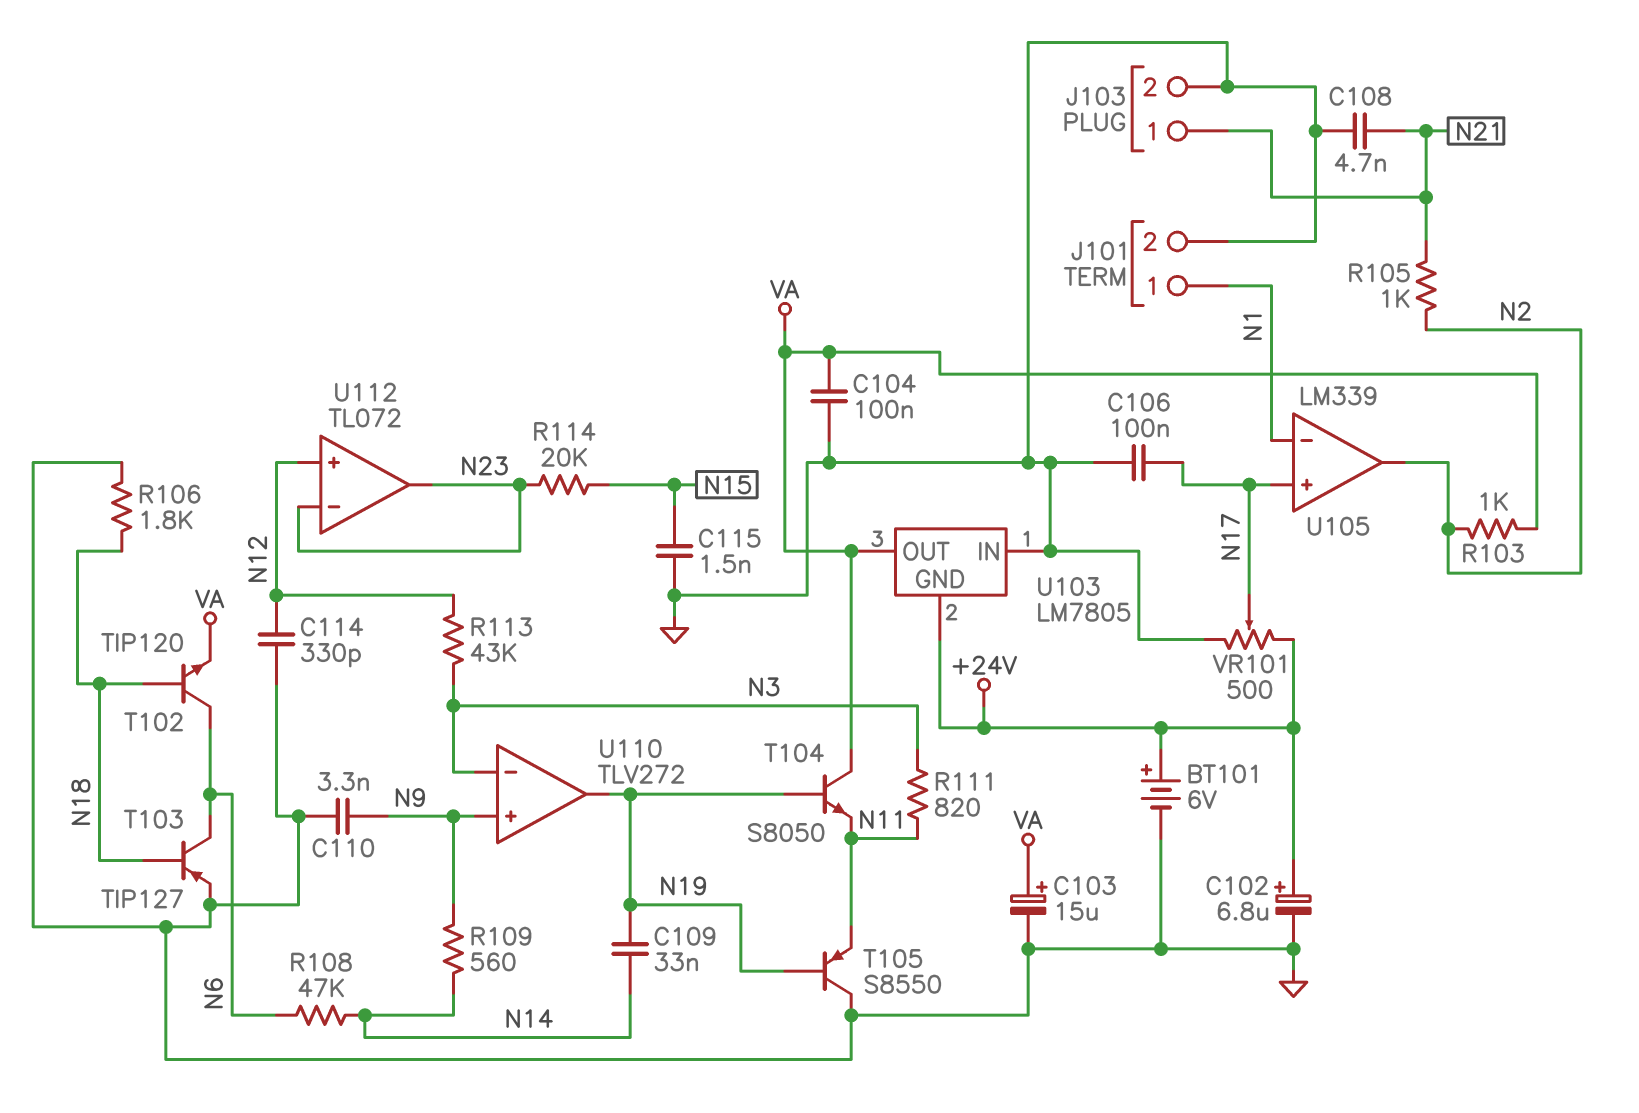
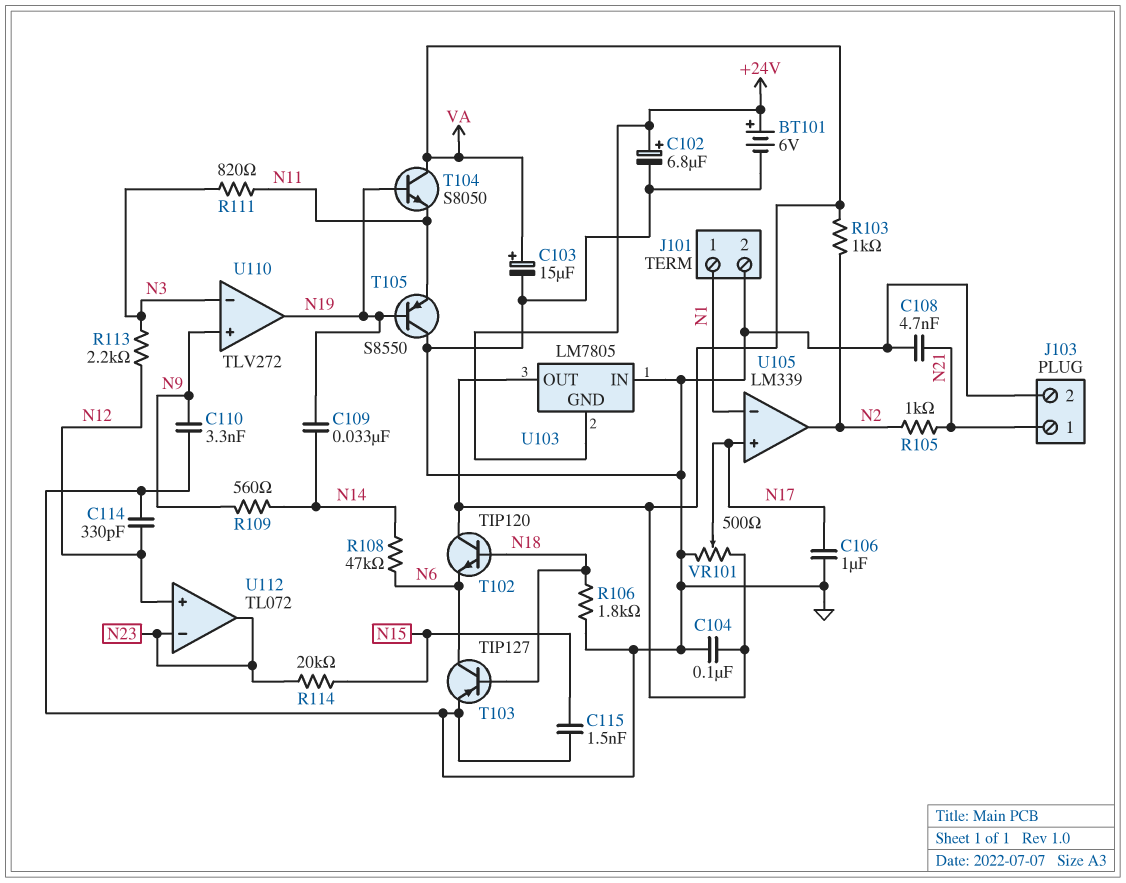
C106: 100nF (GND, N17) -> 1uF (GND, N17)
R113: 43k (N3, N12) -> 2.2k (N3, N12)
T102: NPN TIP120 (B N18, C N6, E VA) -> NPN TIP120 (B N18, C VA, E N6)
VR101: 500 (+24V, GND, wiper N17) -> 500 (GND, VA, wiper N17)

